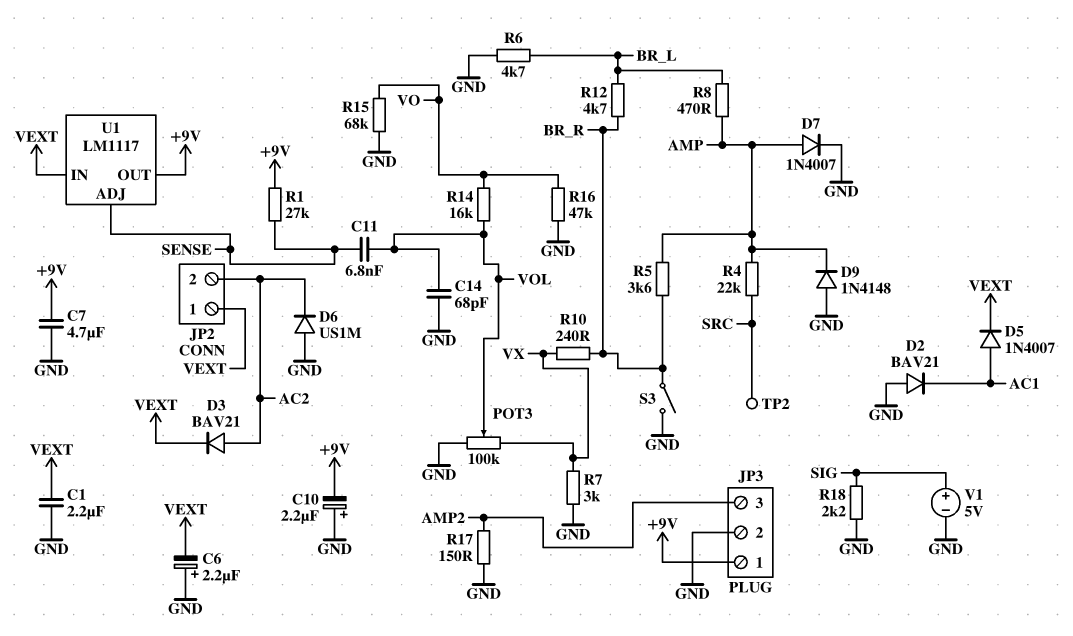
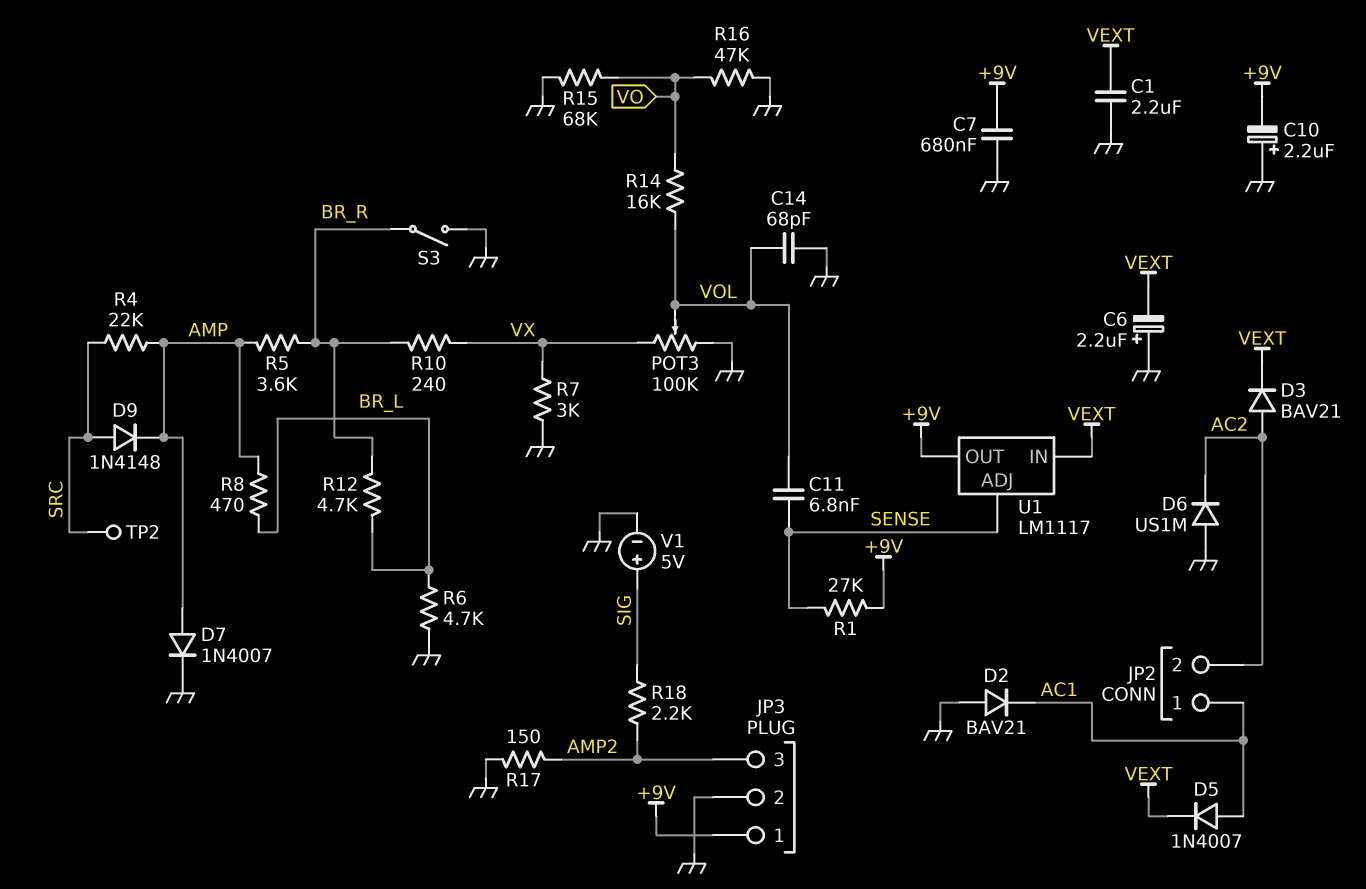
C7: 4.7uF (+9V, GND) -> 680nF (+9V, GND)
D9: diode 1N4148 (A GND, K AMP) -> diode 1N4148 (A SRC, K AMP)
JP2 pin 1: VEXT -> AC1
R18: 2.2k (GND, SIG) -> 2.2k (AMP2, SIG)

